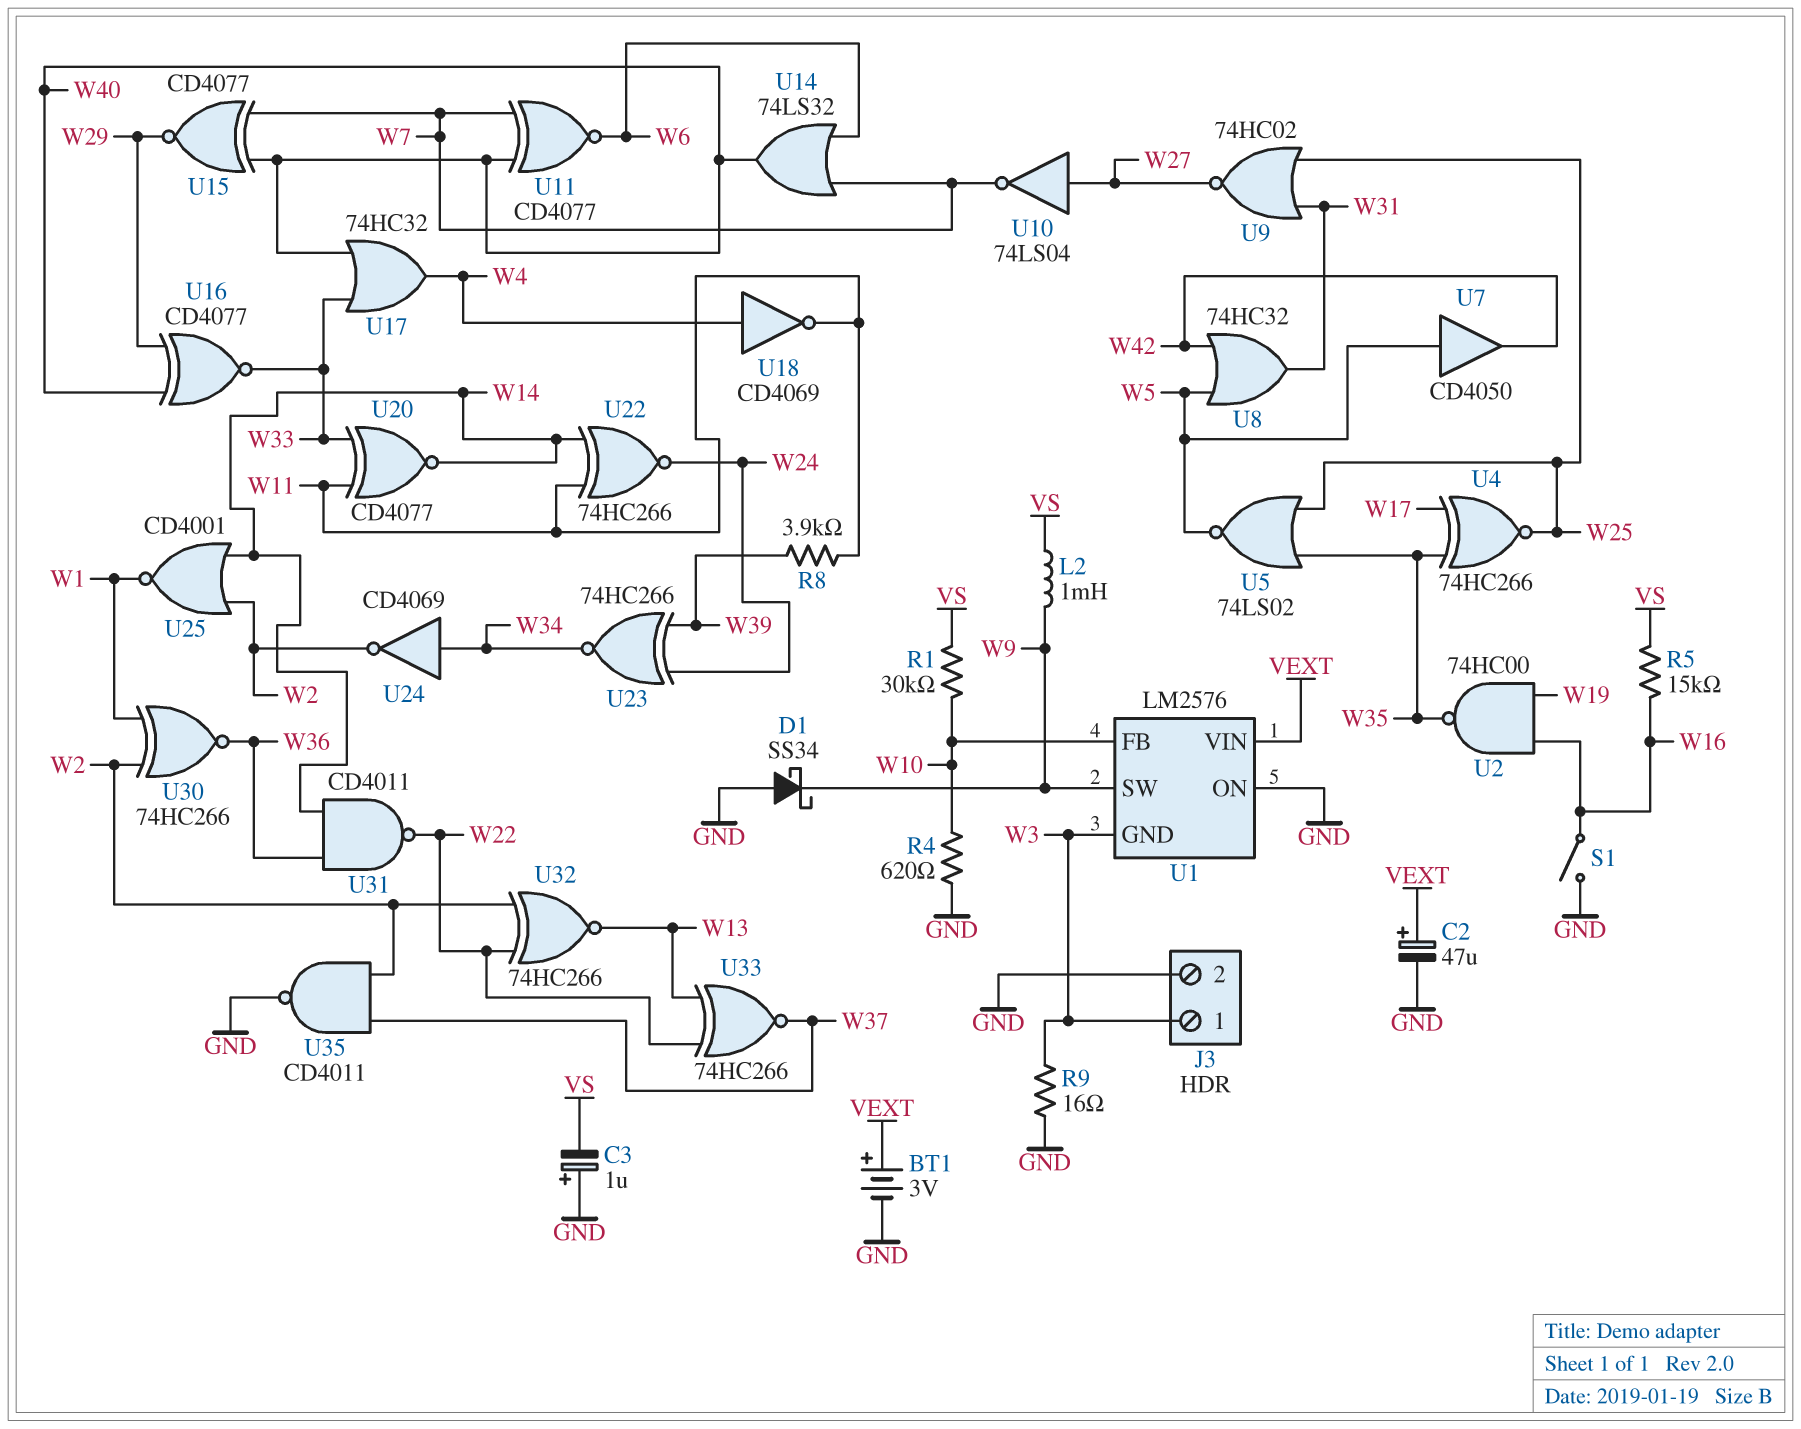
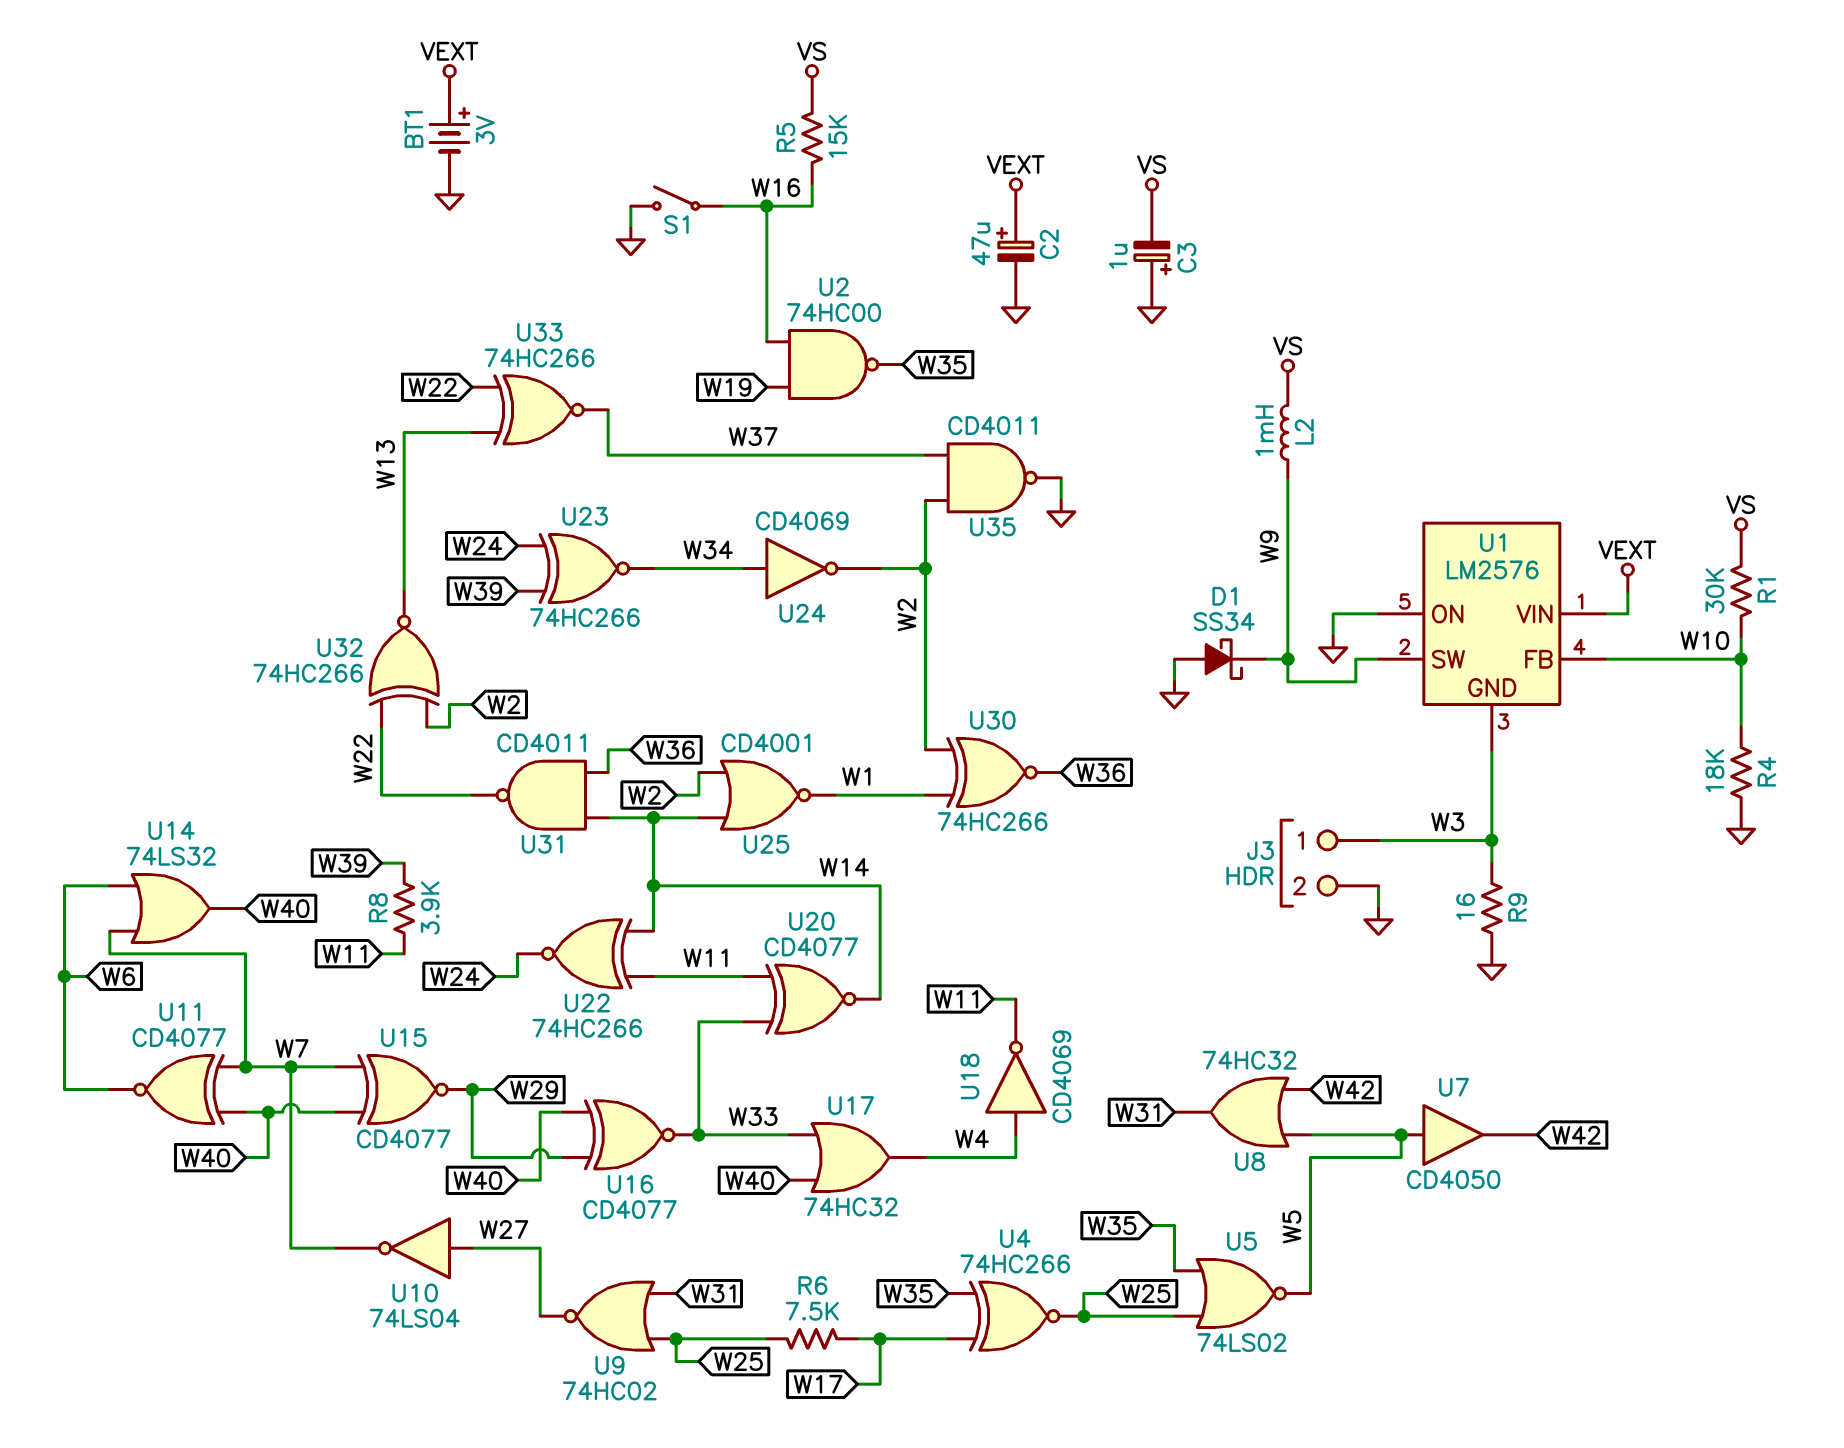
R4: 620 (GND, W10) -> 18k (GND, W10)
R6: none -> 7.5k (W17, W25)

